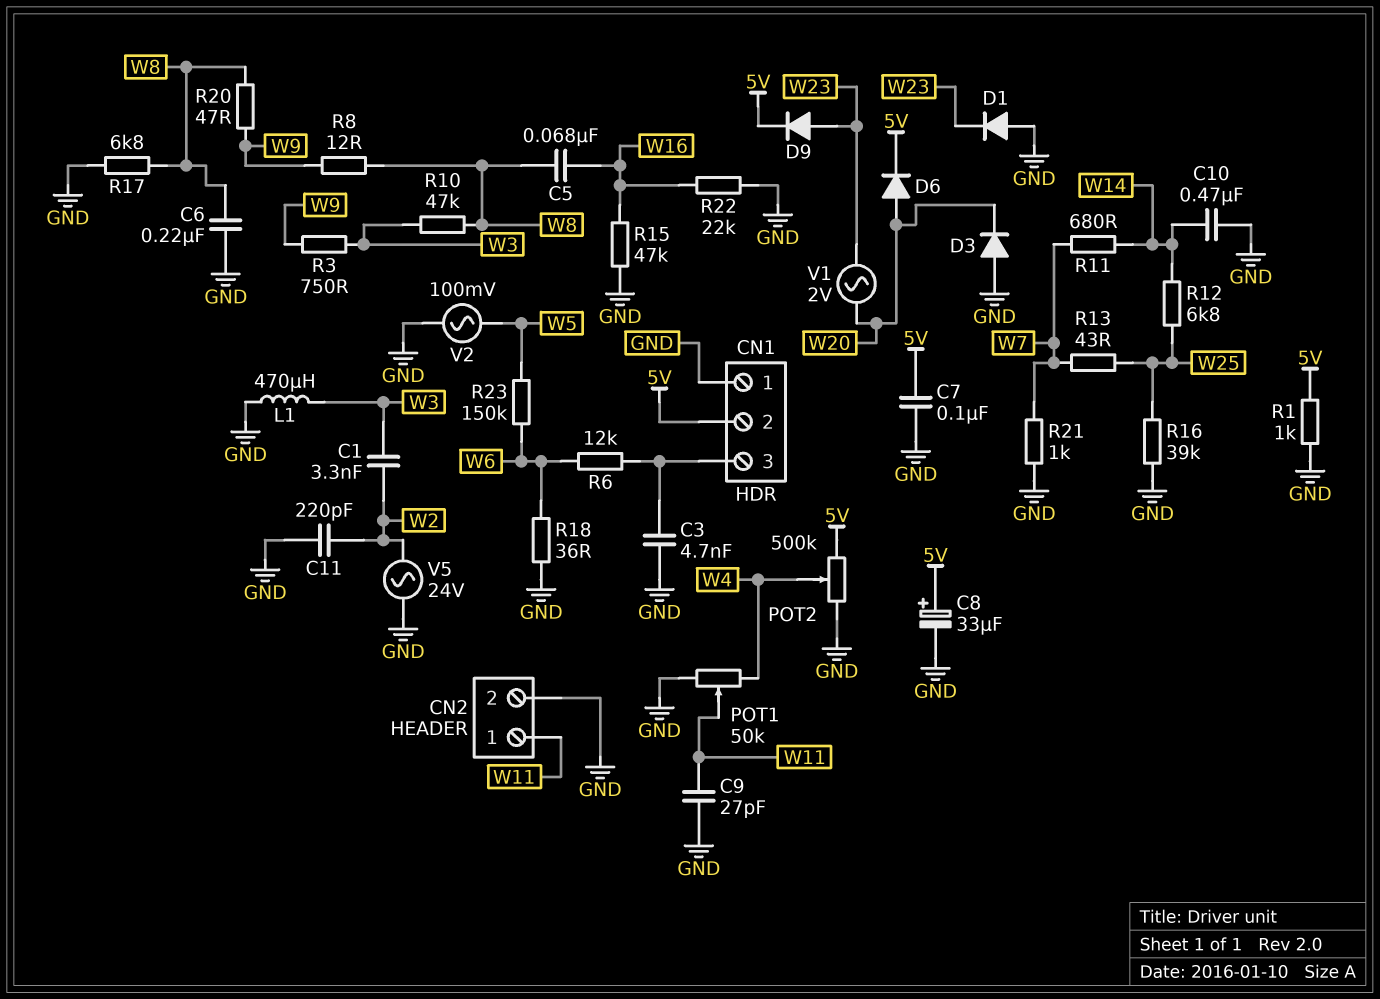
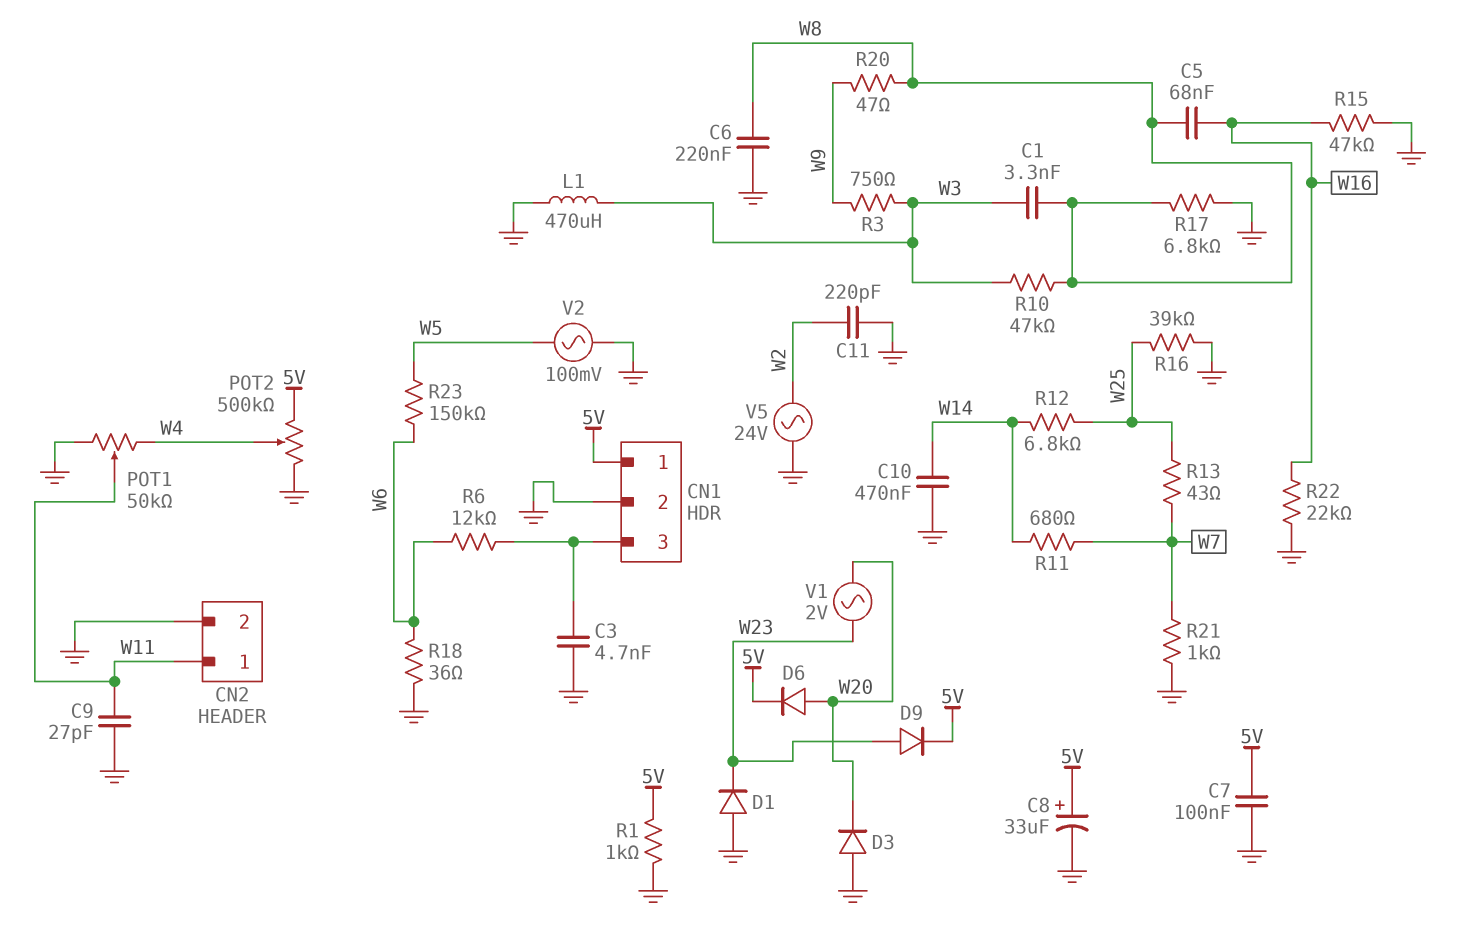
C1: 3.3nF (W2, W3) -> 3.3nF (W3, W8)
CN1 pin 1: GND -> 5V
CN1 pin 2: 5V -> GND
R8: 12 (W8, W9) -> none

